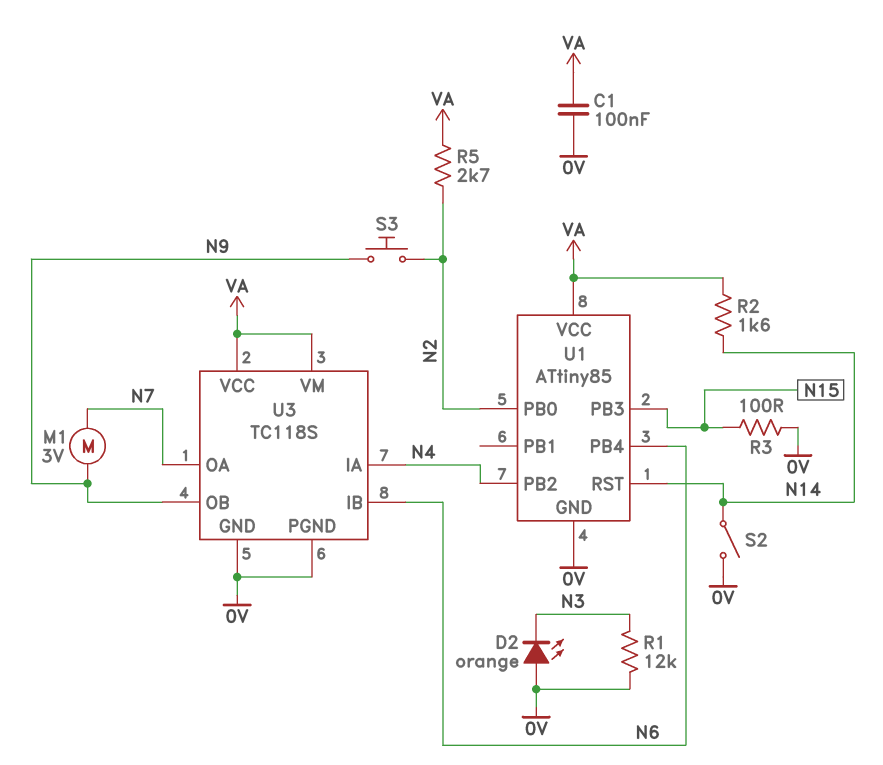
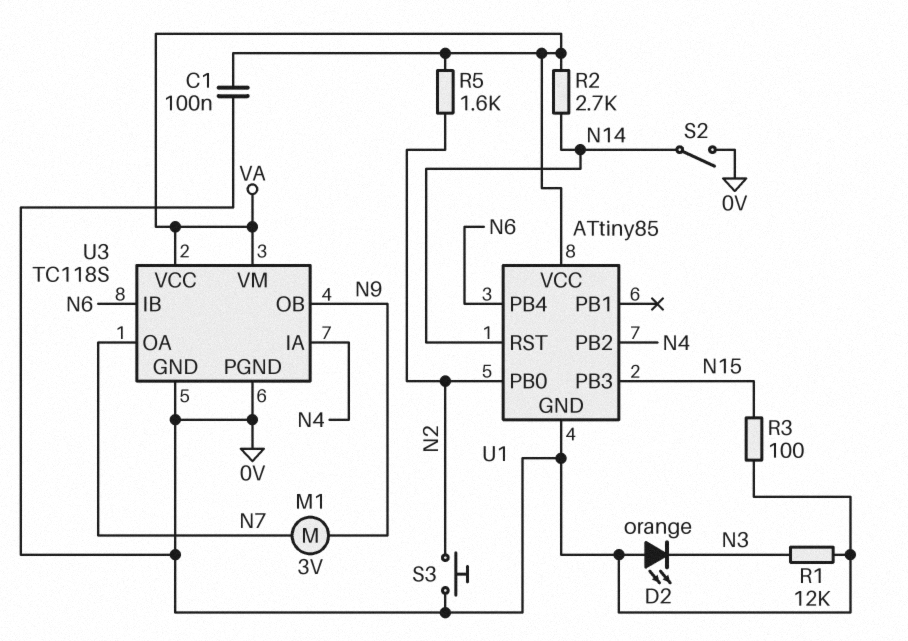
R2: 1.6k (N14, VA) -> 2.7k (N14, VA)
R5: 2.7k (N2, VA) -> 1.6k (N2, VA)
S3: button (N2, N9) -> button (0V, N2)

